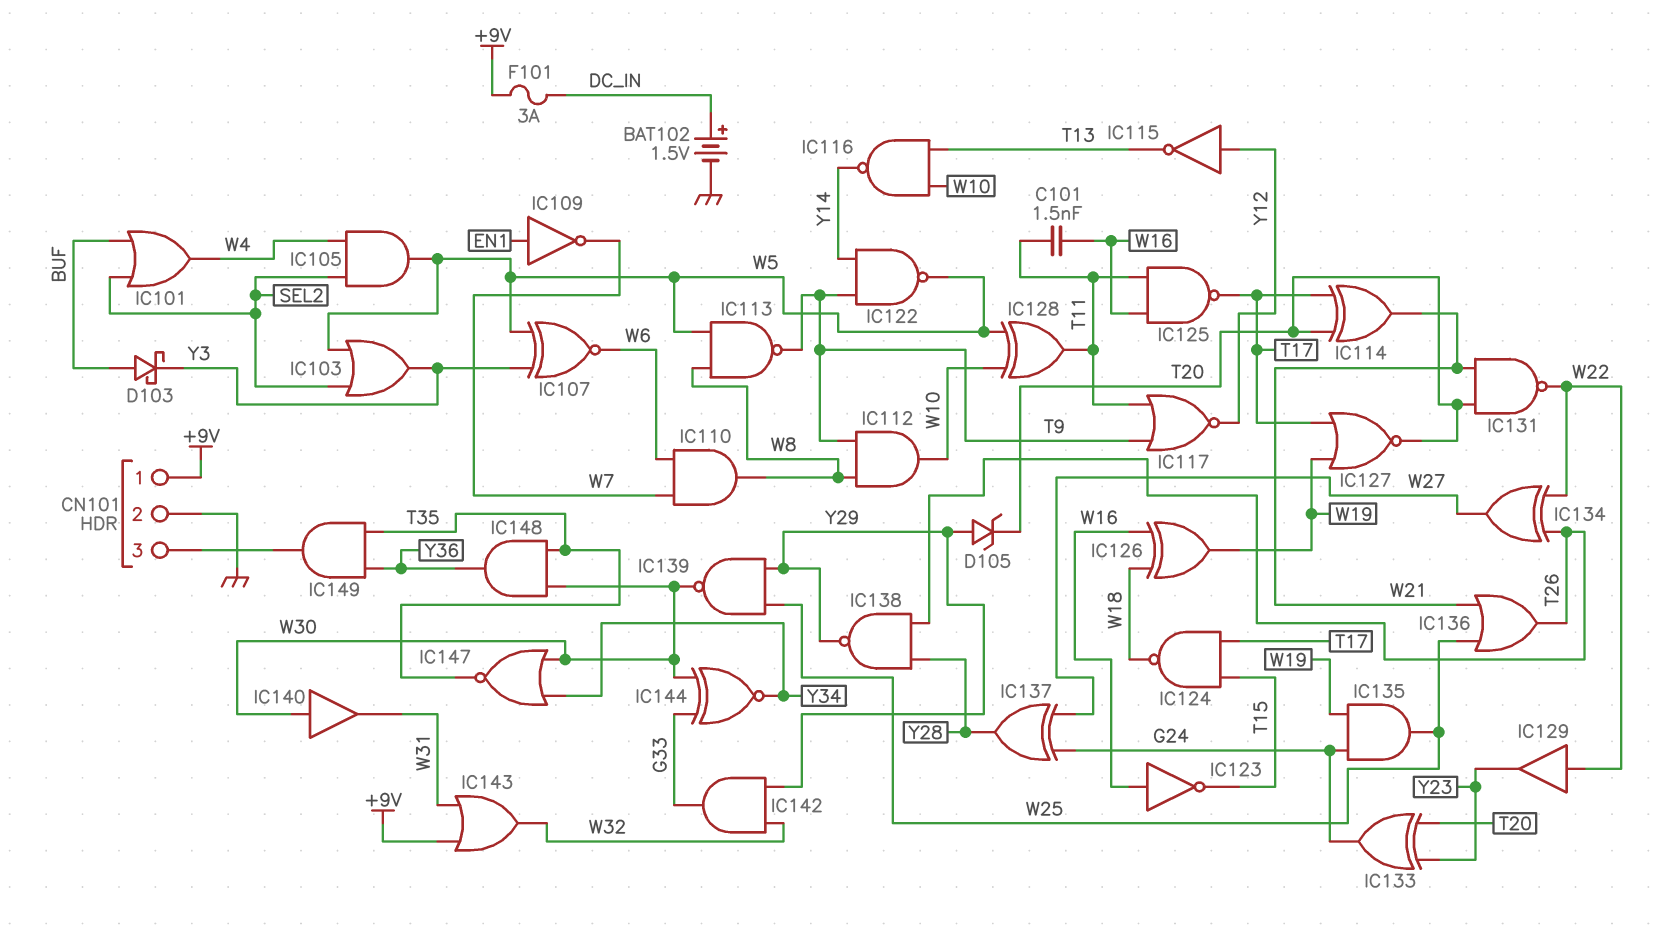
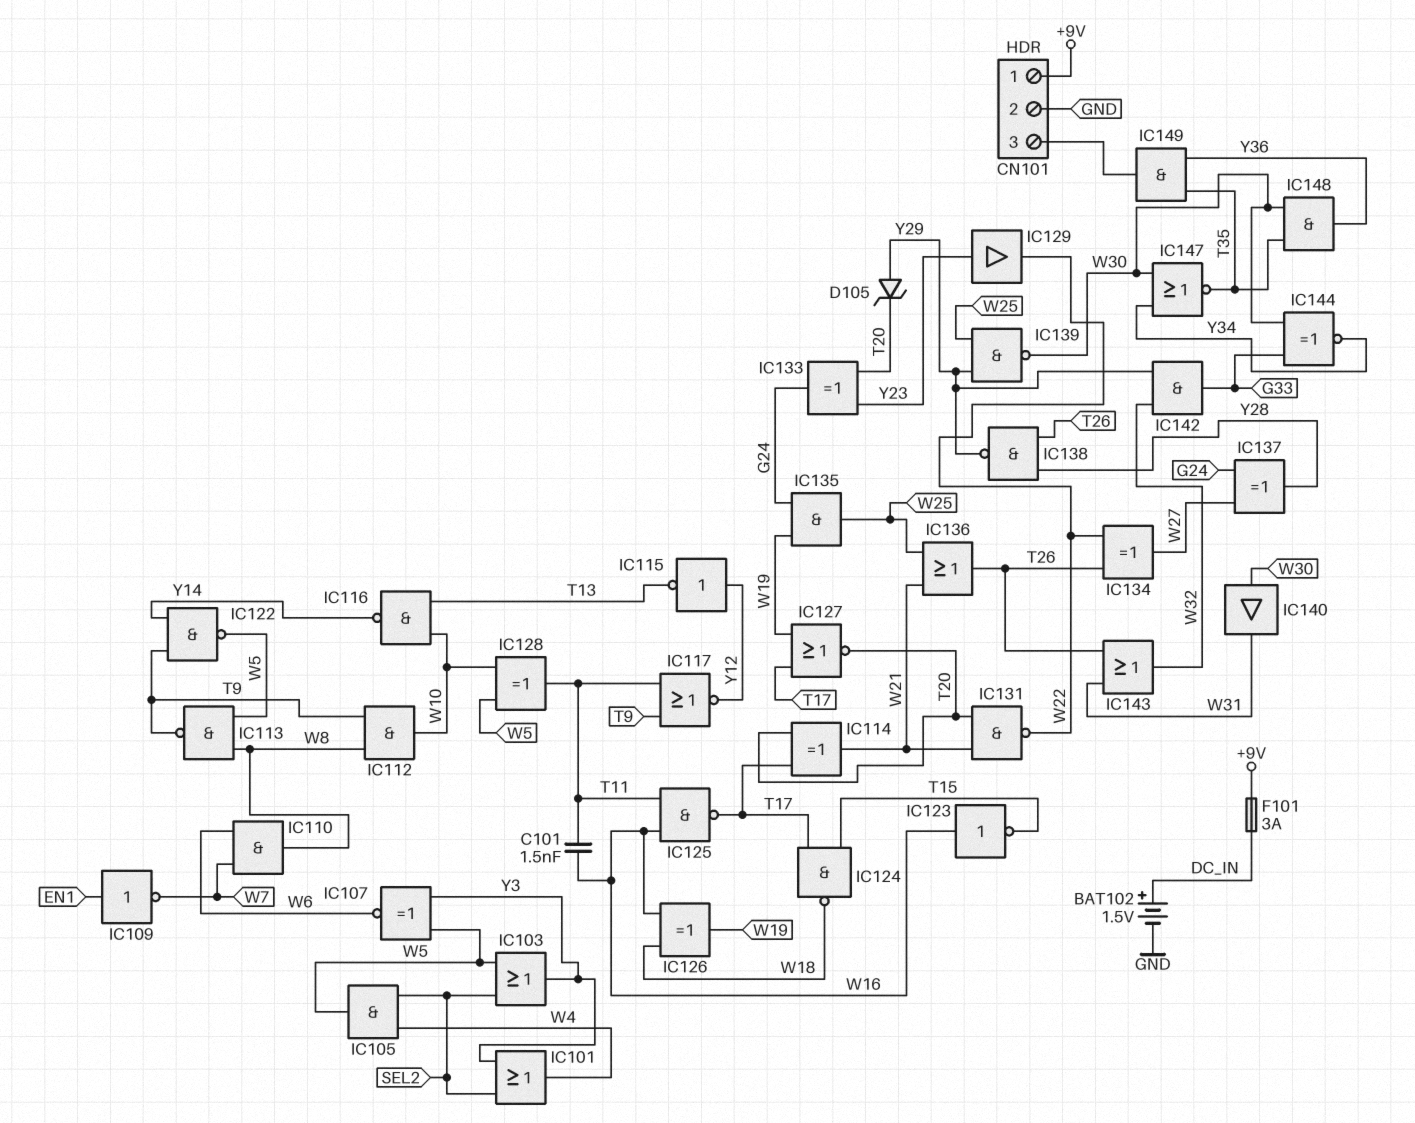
D103: schottky (A BUF, K Y3) -> none
IC101: OR (in BUF, in SEL2, out W4) -> OR (in SEL2, in Y3, out W4)
IC129: buffer (in W22, out Y23) -> buffer (in Y23, out W22)
IC143: OR (in +9V, in W31, out W32) -> OR (in T26, in W31, out W32)

